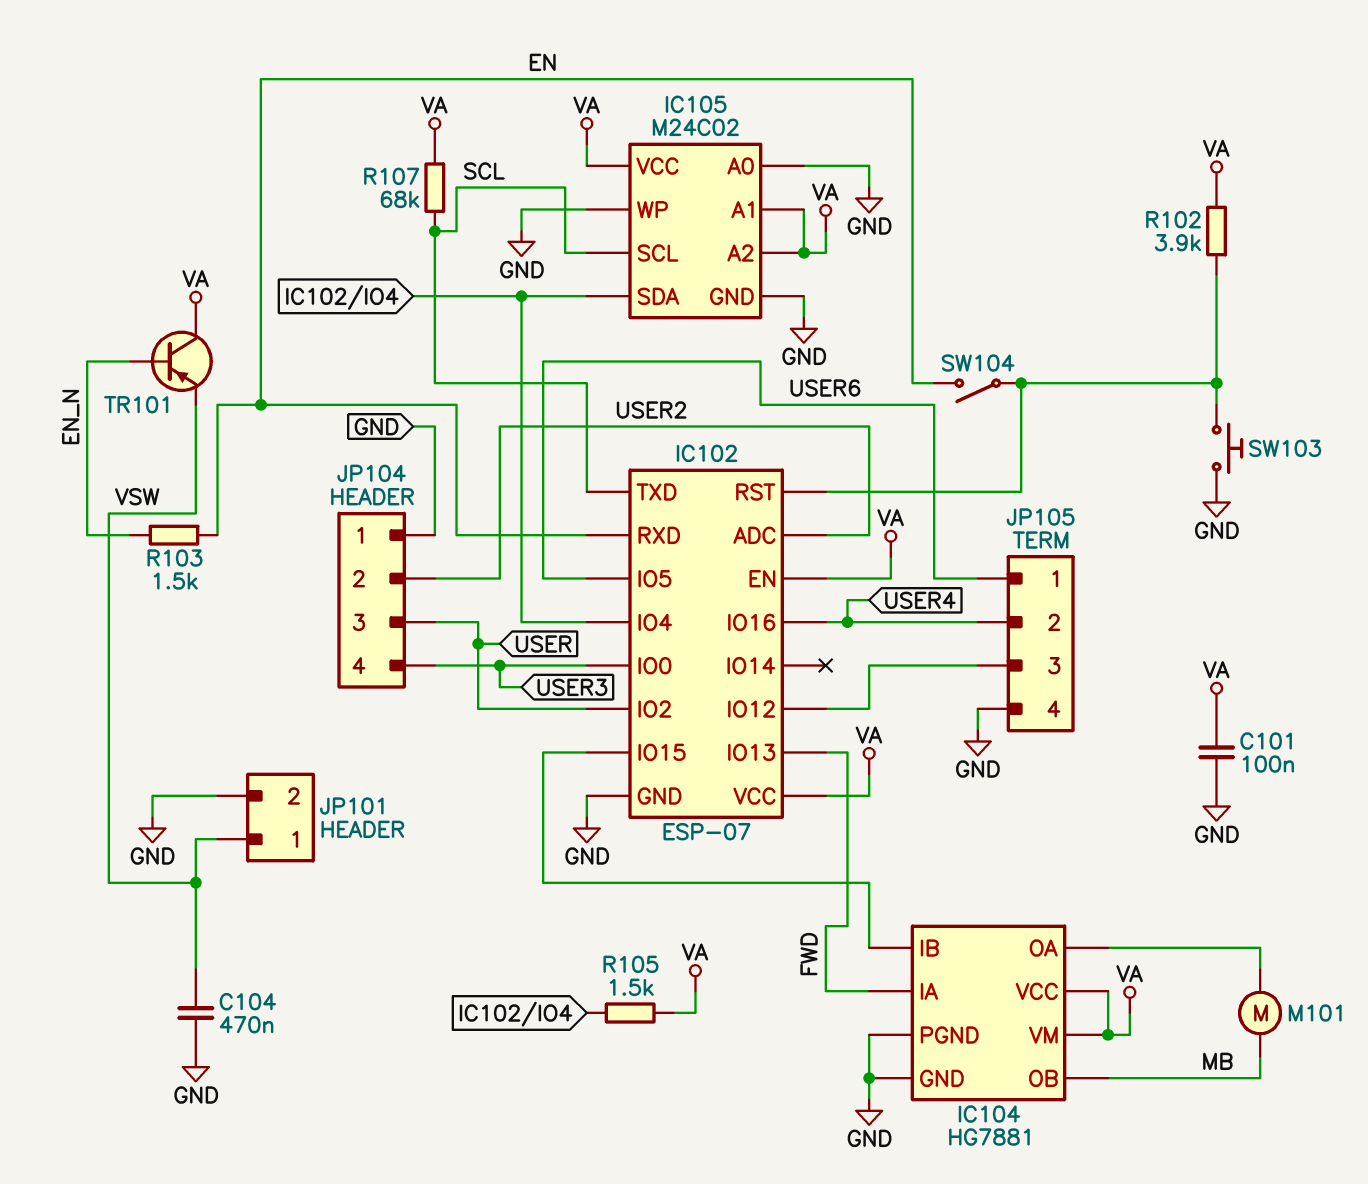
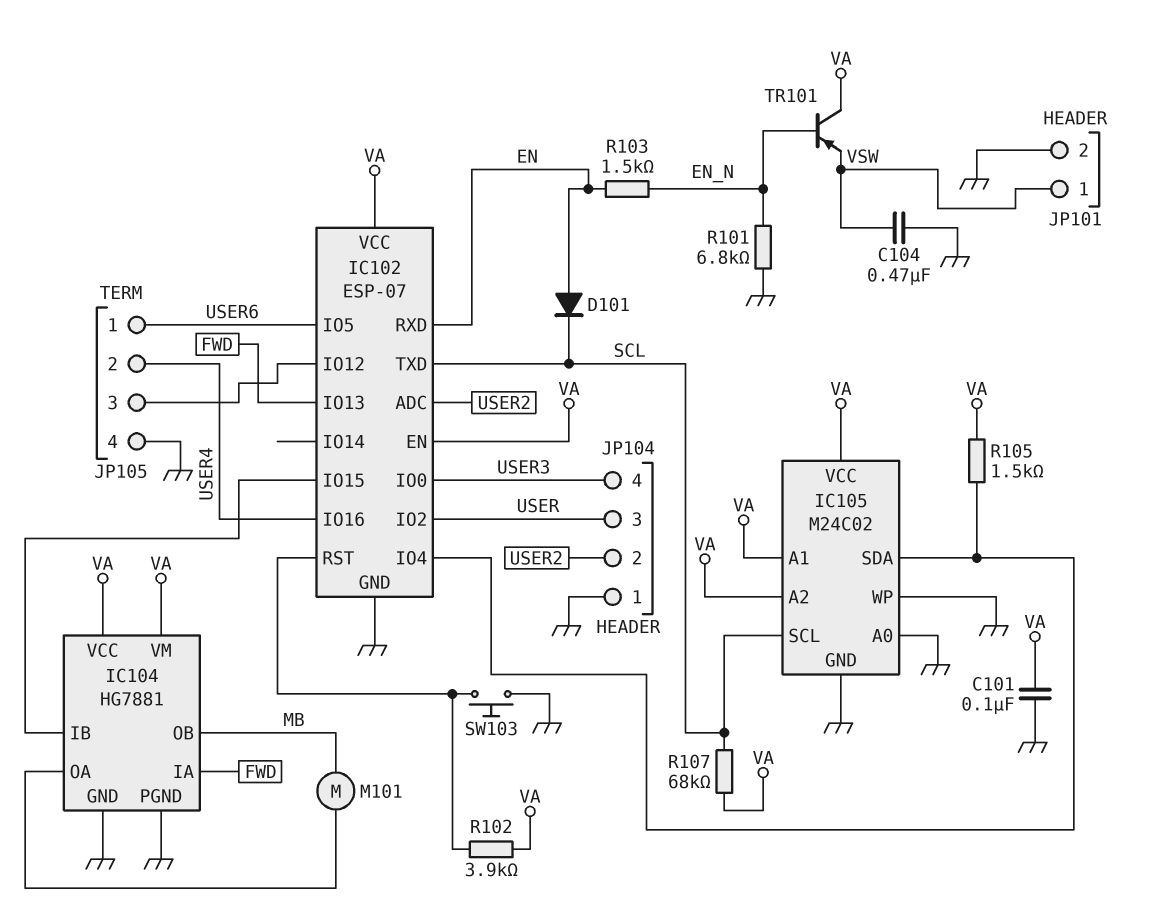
D101: none -> diode (A EN, K SCL)
R101: none -> 6.8k (EN_N, GND)
SW104: switch (EN, IC102/RST) -> none

